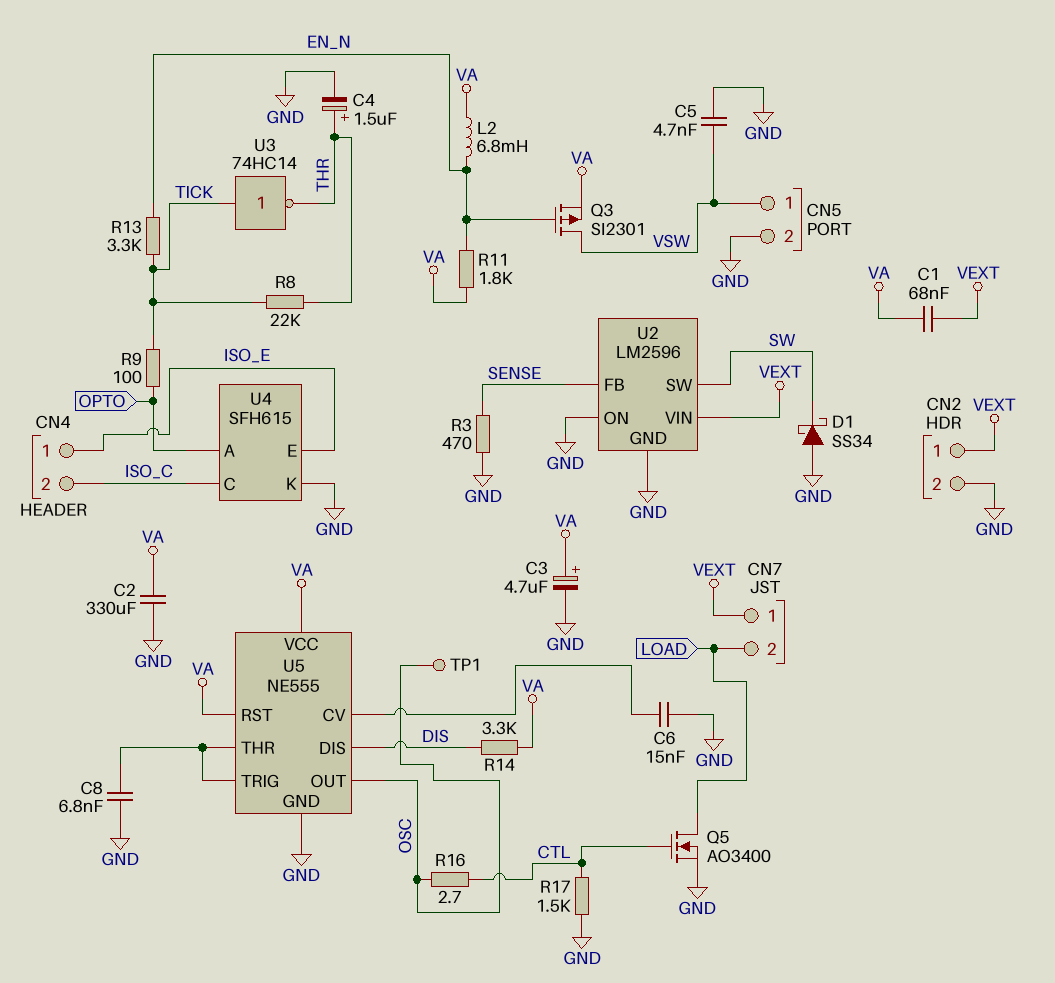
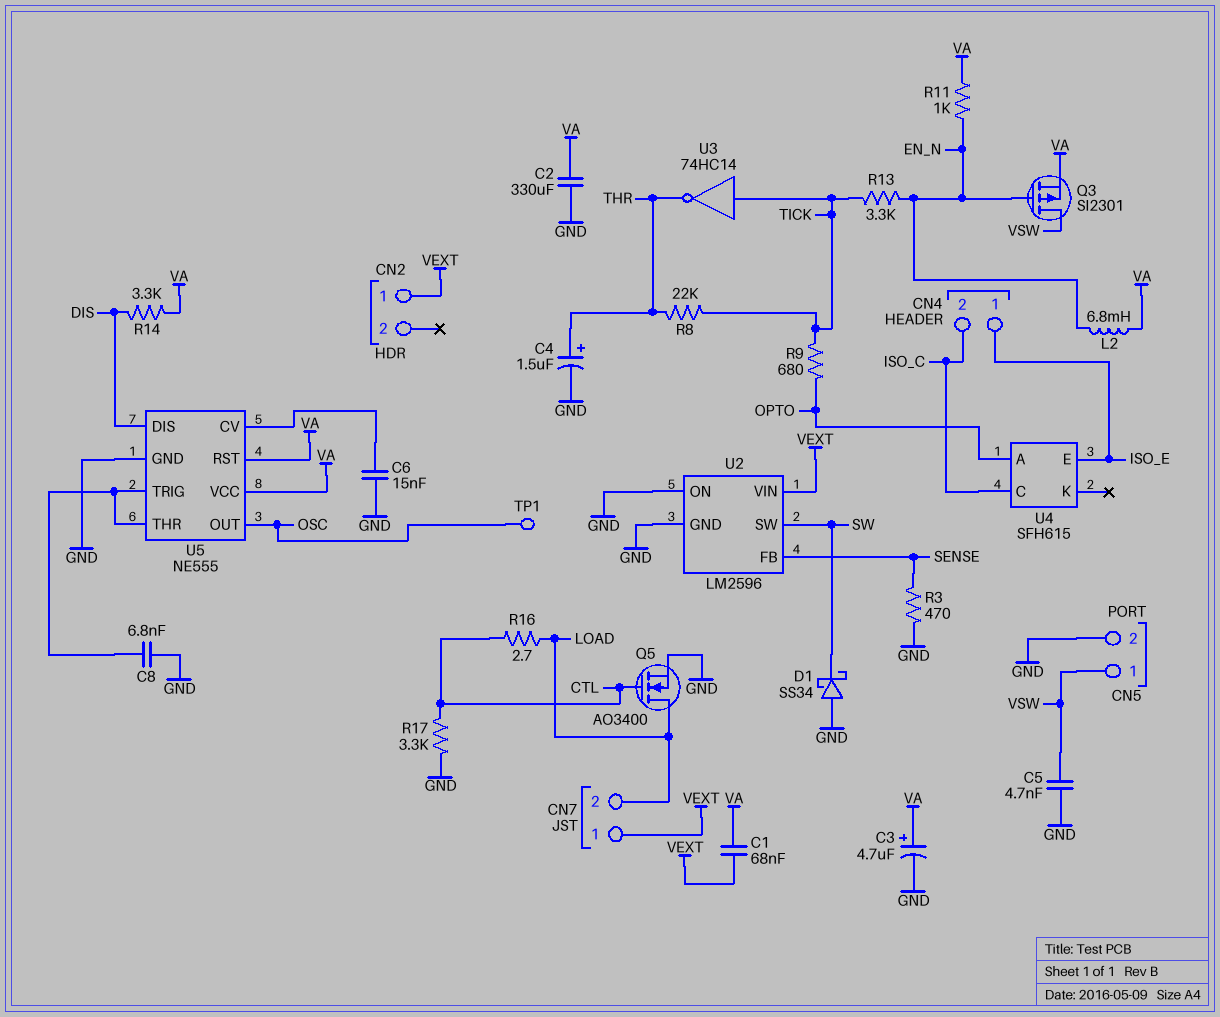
CN2 pin 2: GND -> none
R9: 100 (OPTO, TICK) -> 680 (OPTO, TICK)
R11: 1.8k (EN_N, VA) -> 1k (EN_N, VA)
R16: 2.7 (CTL, OSC) -> 2.7 (CTL, LOAD)
R17: 1.5k (CTL, GND) -> 3.3k (CTL, GND)
U4 pin K: GND -> none

